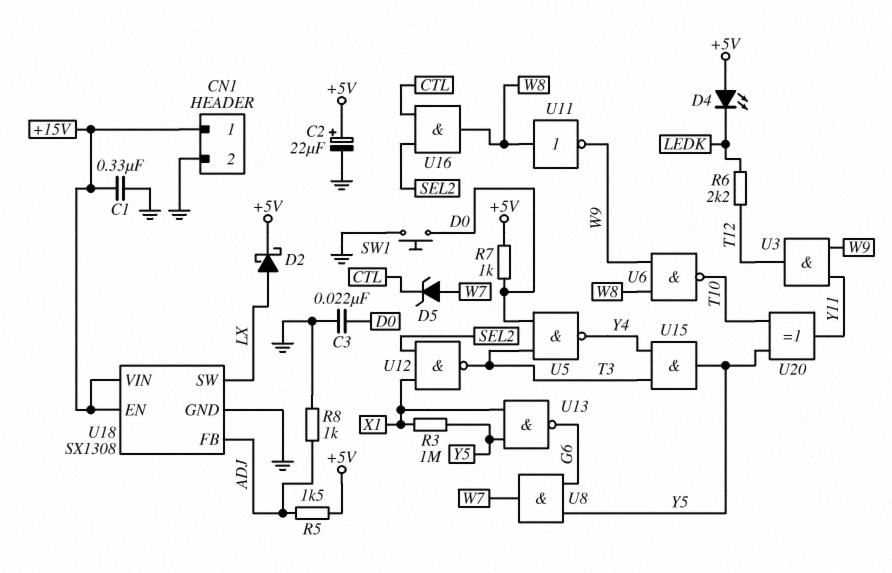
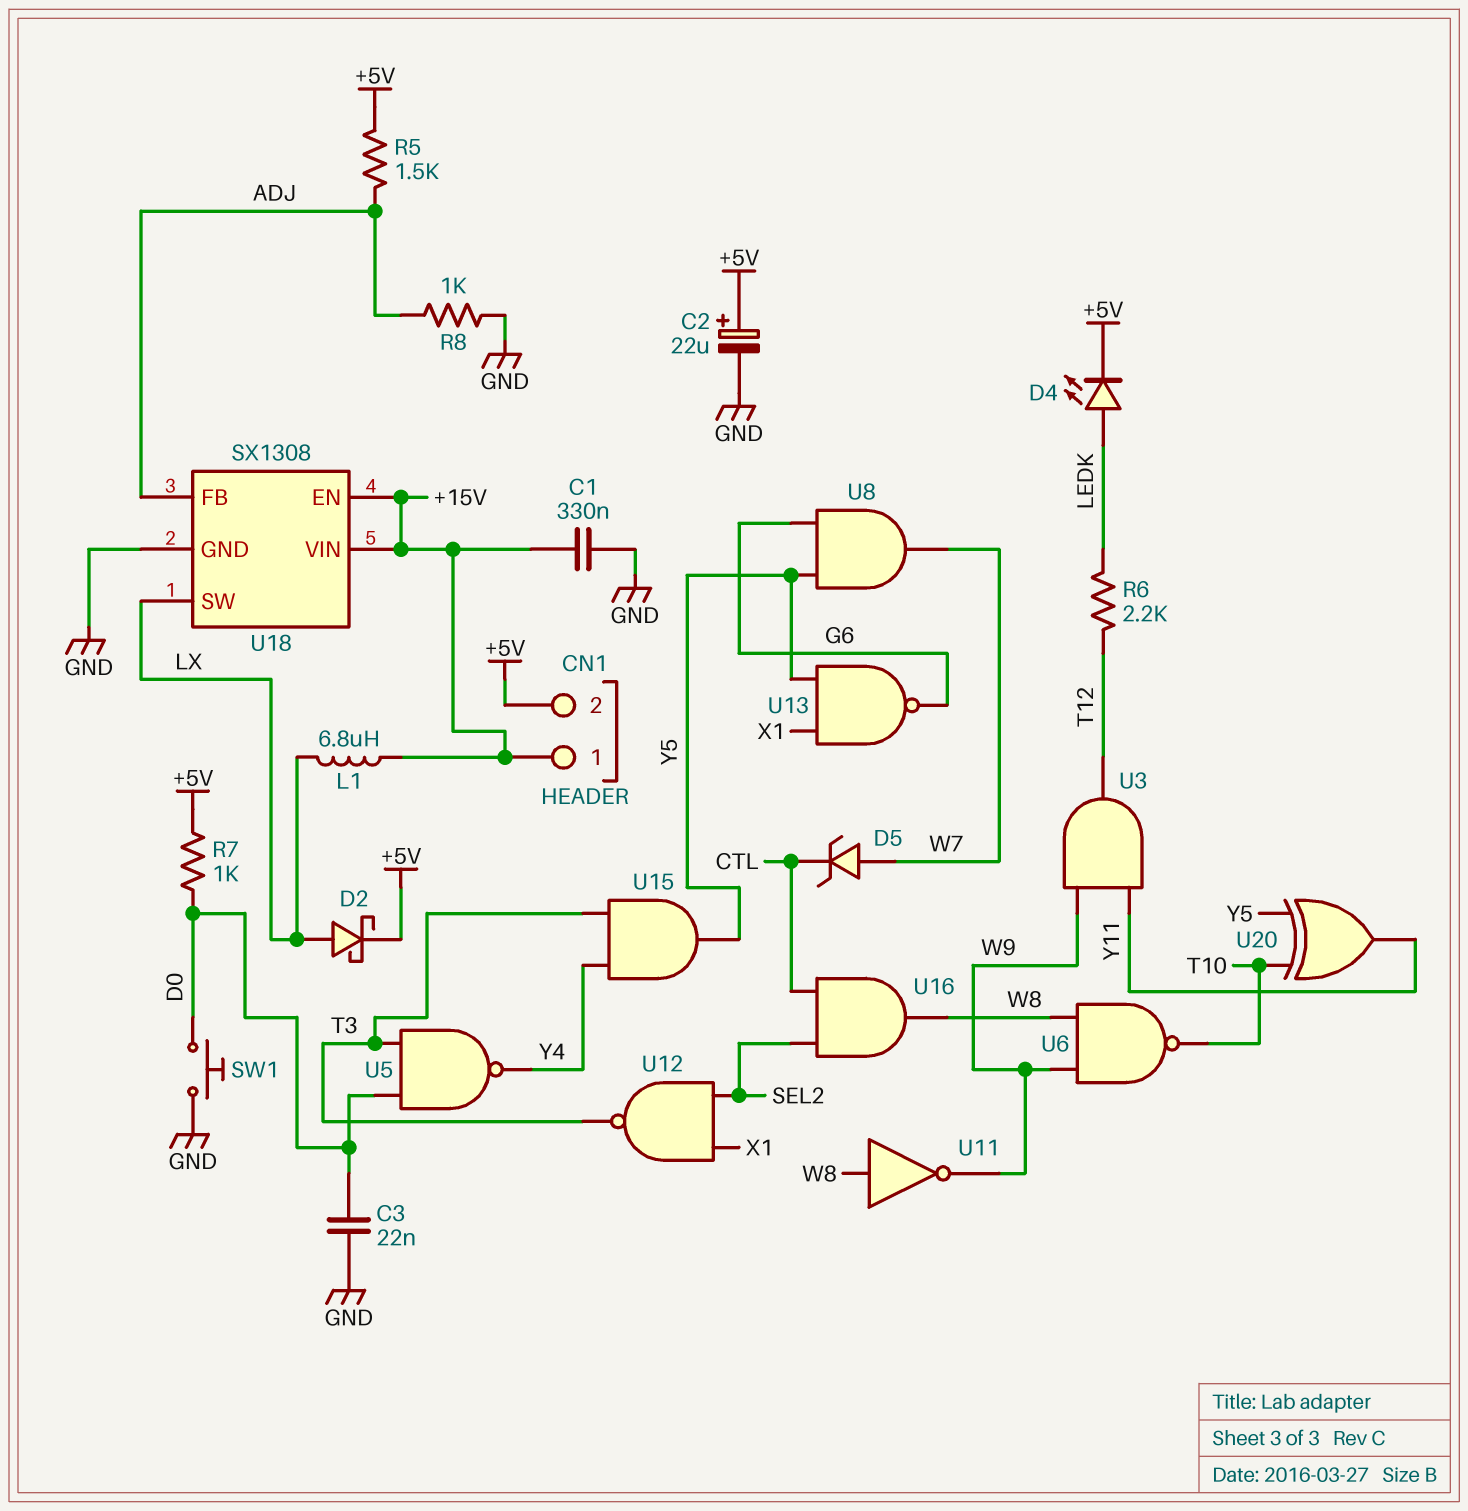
CN1 pin 2: GND -> +5V
D4: LED (A +5V, K LEDK) -> LED (A LEDK, K +5V)
L1: none -> 6.8uH (+15V, LX)
R3: 1M (X1, Y5) -> none

